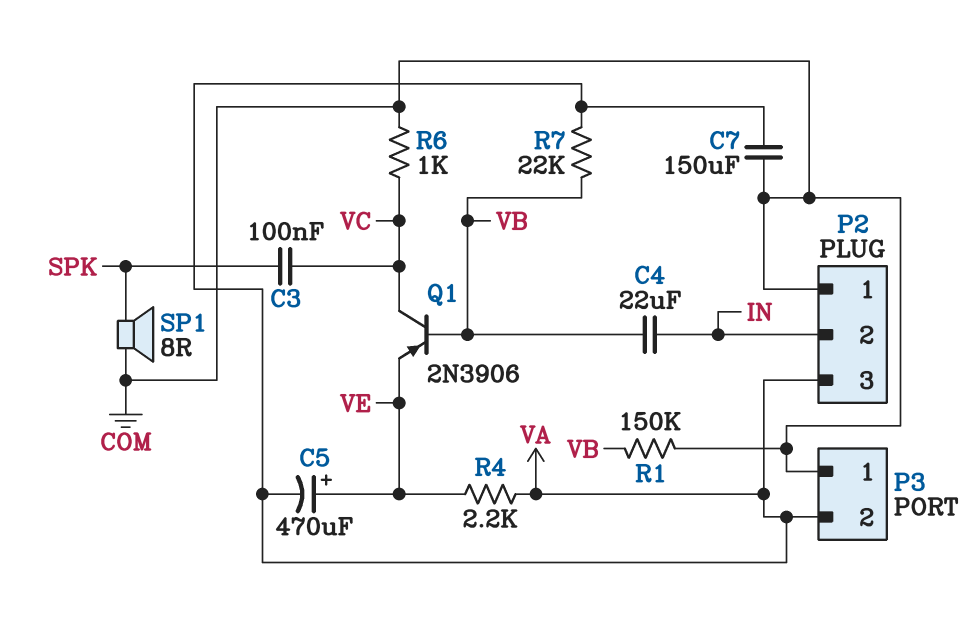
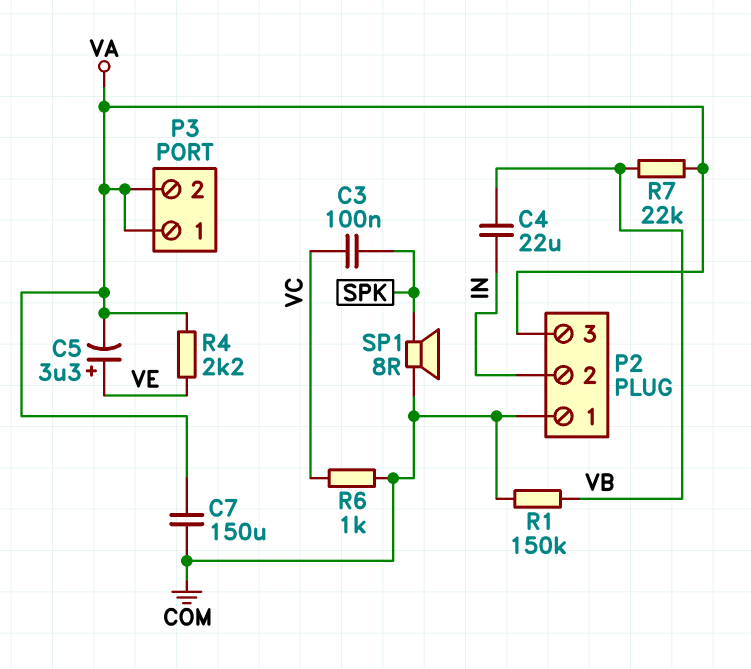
C5: 470uF (plus VE, minus VA) -> 3.3uF (plus VE, minus VA)
P3 pin 1: COM -> VA
Q1: PNP 2N3906 (B VB, C VC, E VE) -> none

